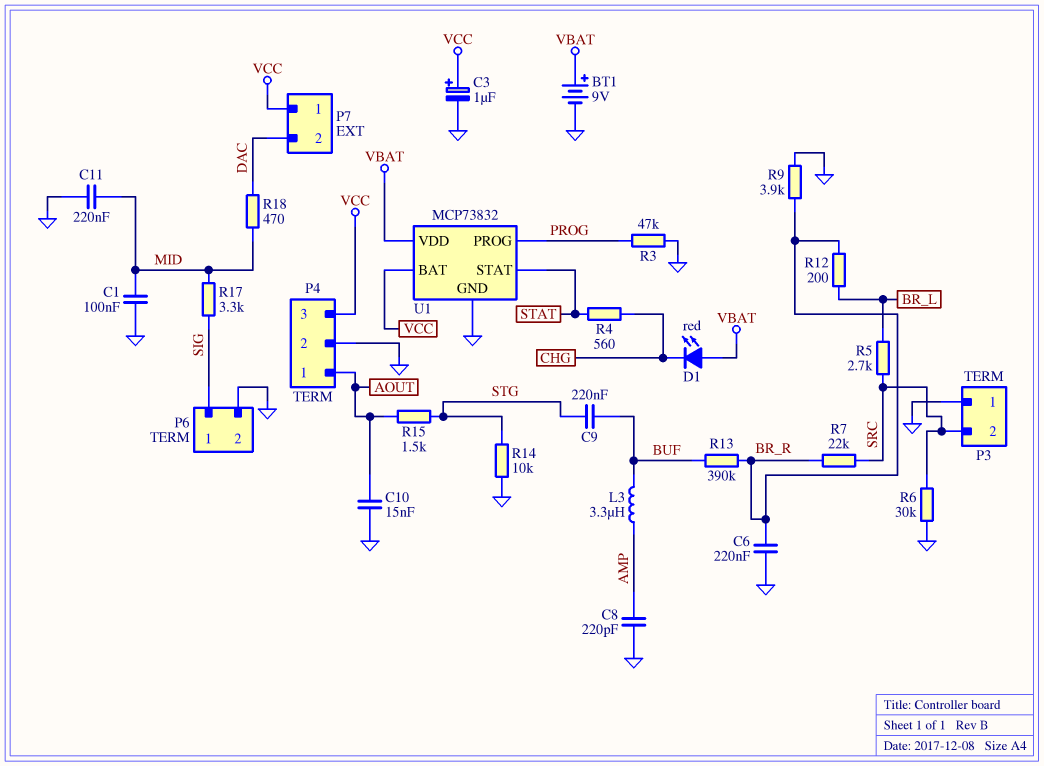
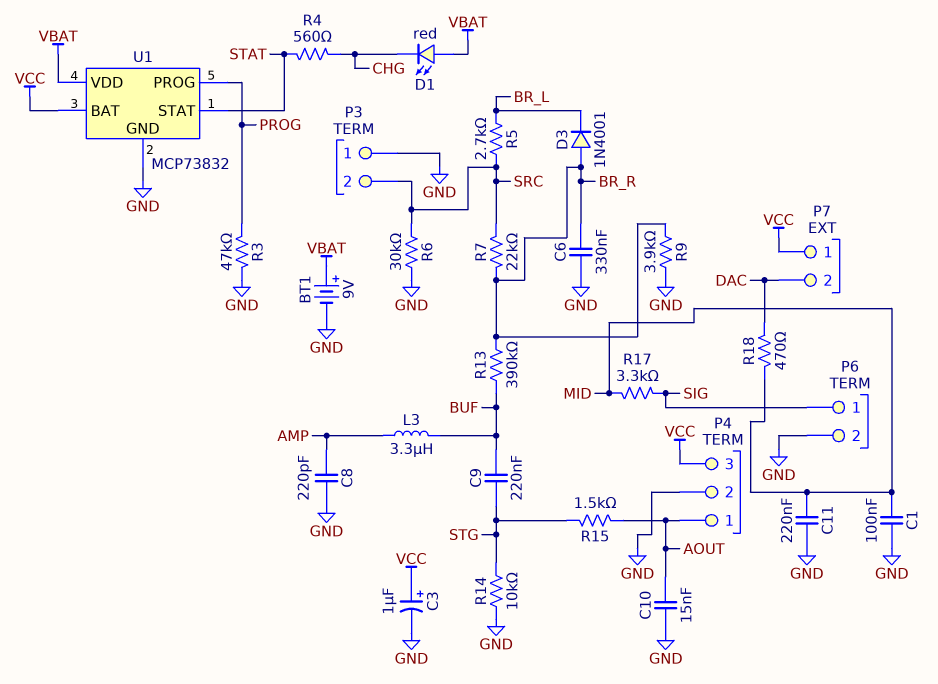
C6: 220nF (BR_R, GND) -> 330nF (BR_R, GND)
D3: none -> diode 1N4001 (A BR_R, K BR_L)
R12: 200 (BR_L, BR_R) -> none

